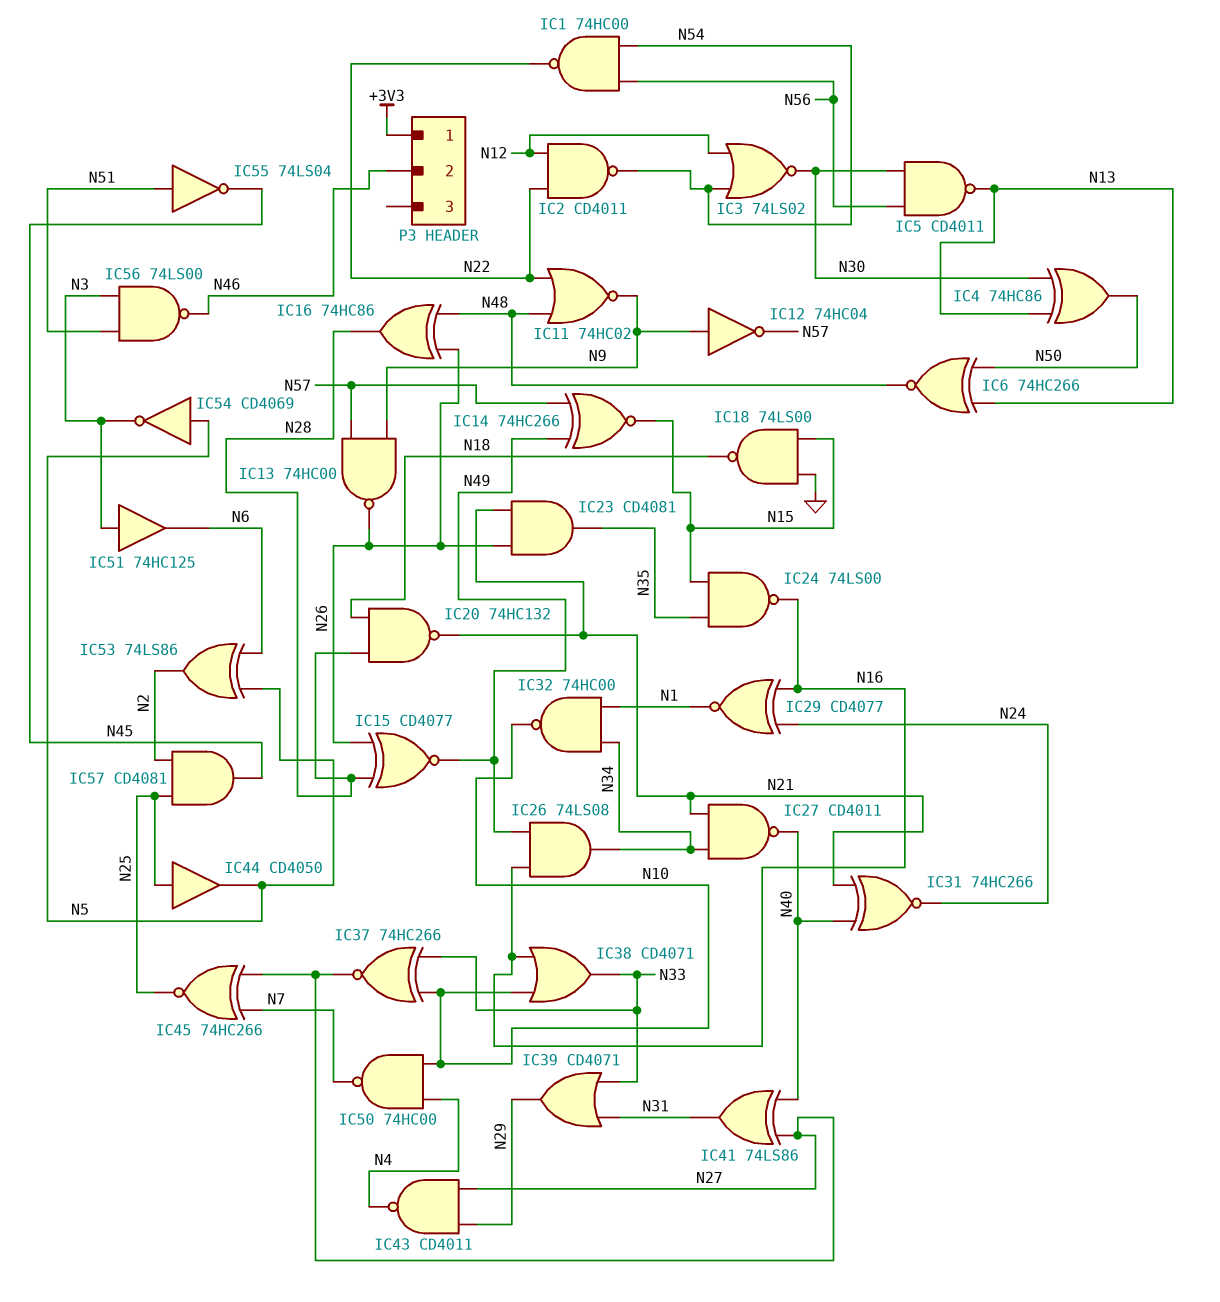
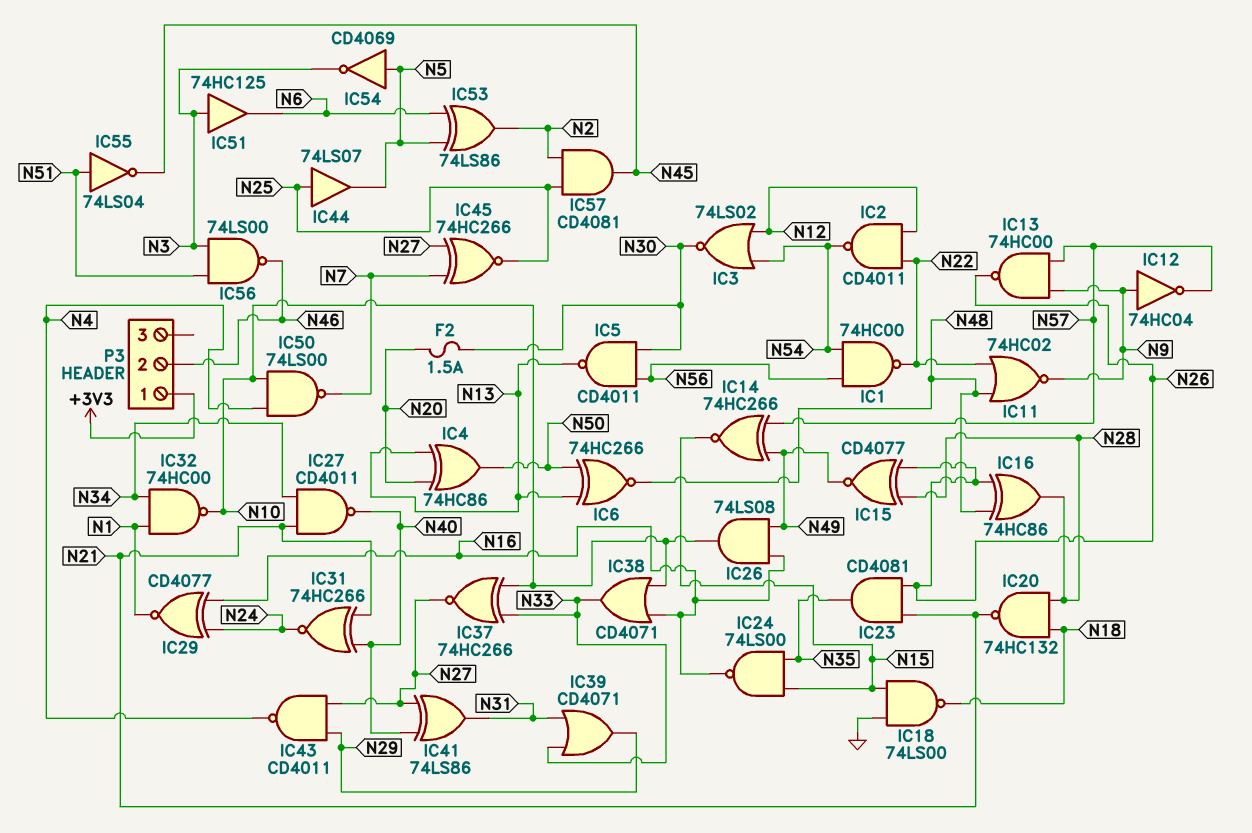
F2: none -> 1.5A (N20, N30)
IC4: XOR 74HC86 (in N13, in N30, out N50) -> XOR 74HC86 (in N13, in N20, out N50)
IC26: AND 74LS08 (in N16, in N49, out N34) -> AND 74LS08 (in N16, in N49, out N10)
IC44: buffer CD4050 (in N25, out N5) -> buffer 74LS07 (in N25, out N5)
IC50: NAND 74HC00 (in N4, in N10, out N7) -> NAND 74LS00 (in N4, in N10, out N7)

